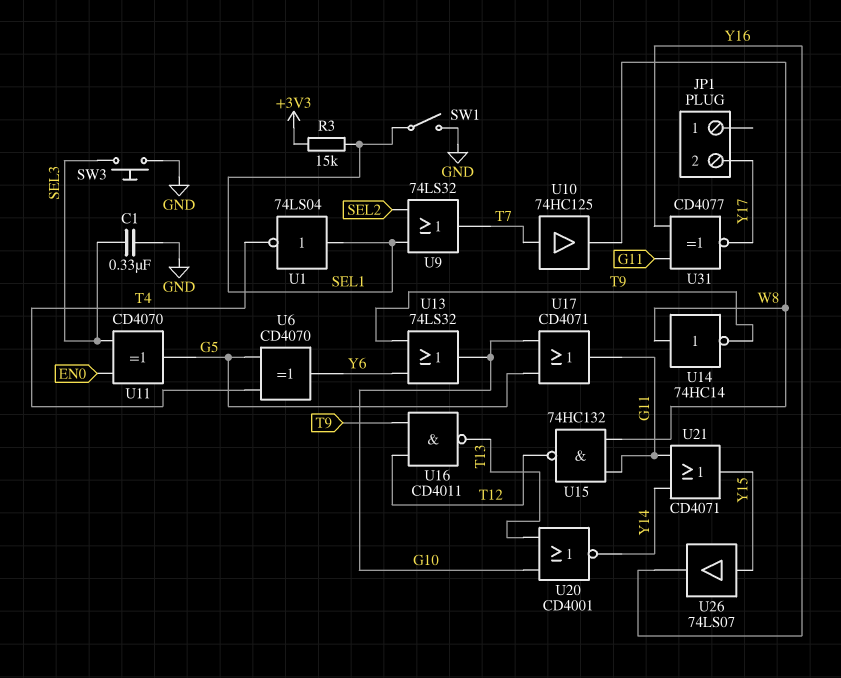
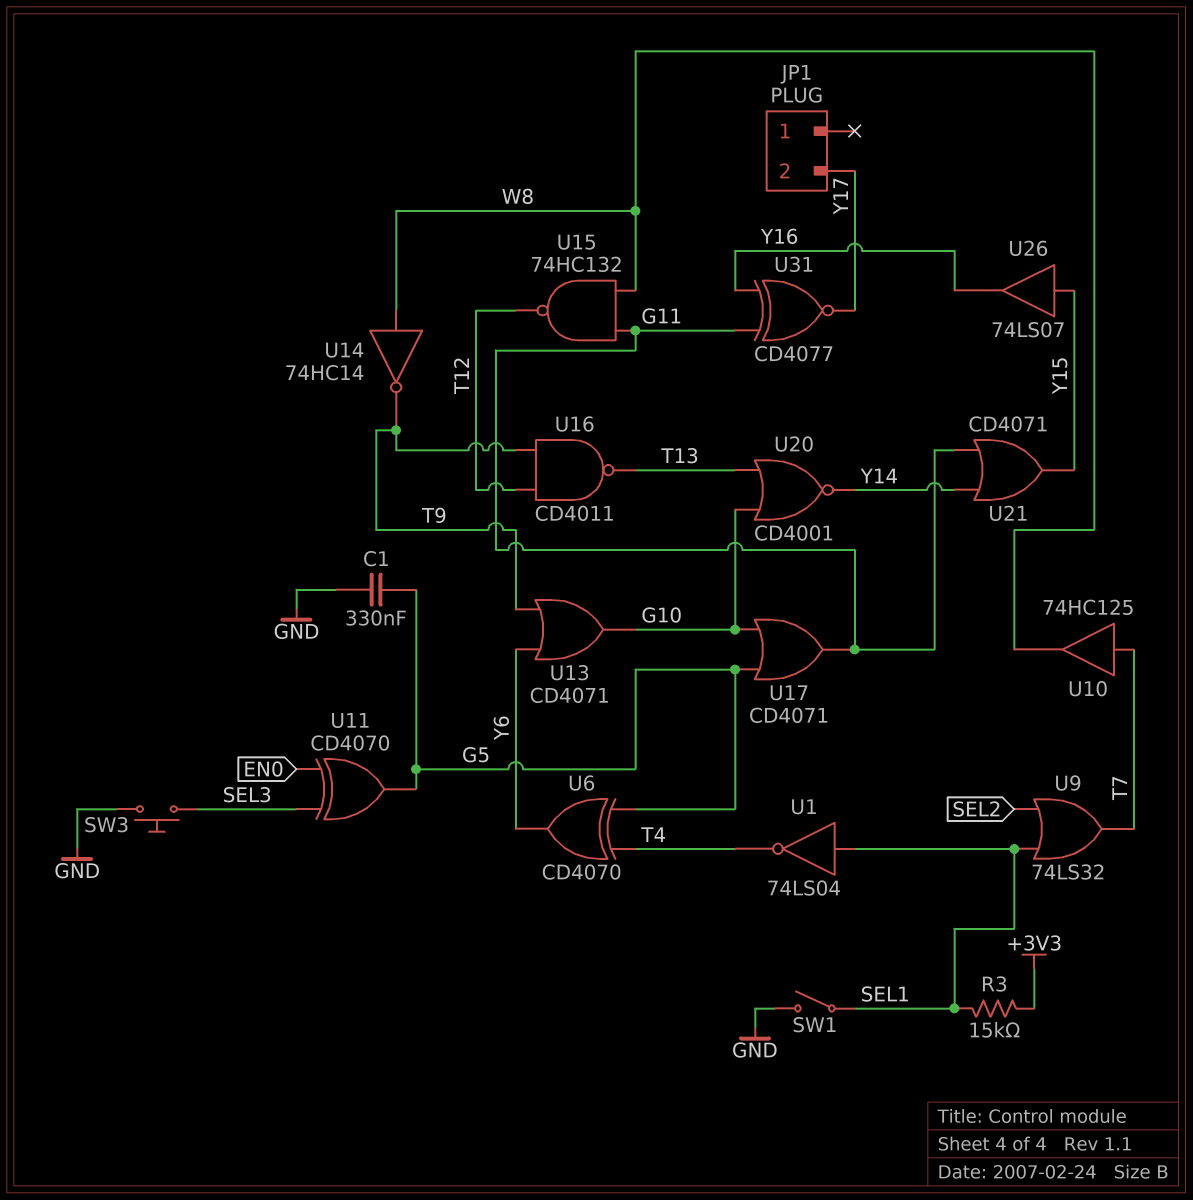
C1: 330nF (GND, SEL3) -> 330nF (G5, GND)
U13: OR 74LS32 (in T9, in Y6, out G10) -> OR CD4071 (in T9, in Y6, out G10)

